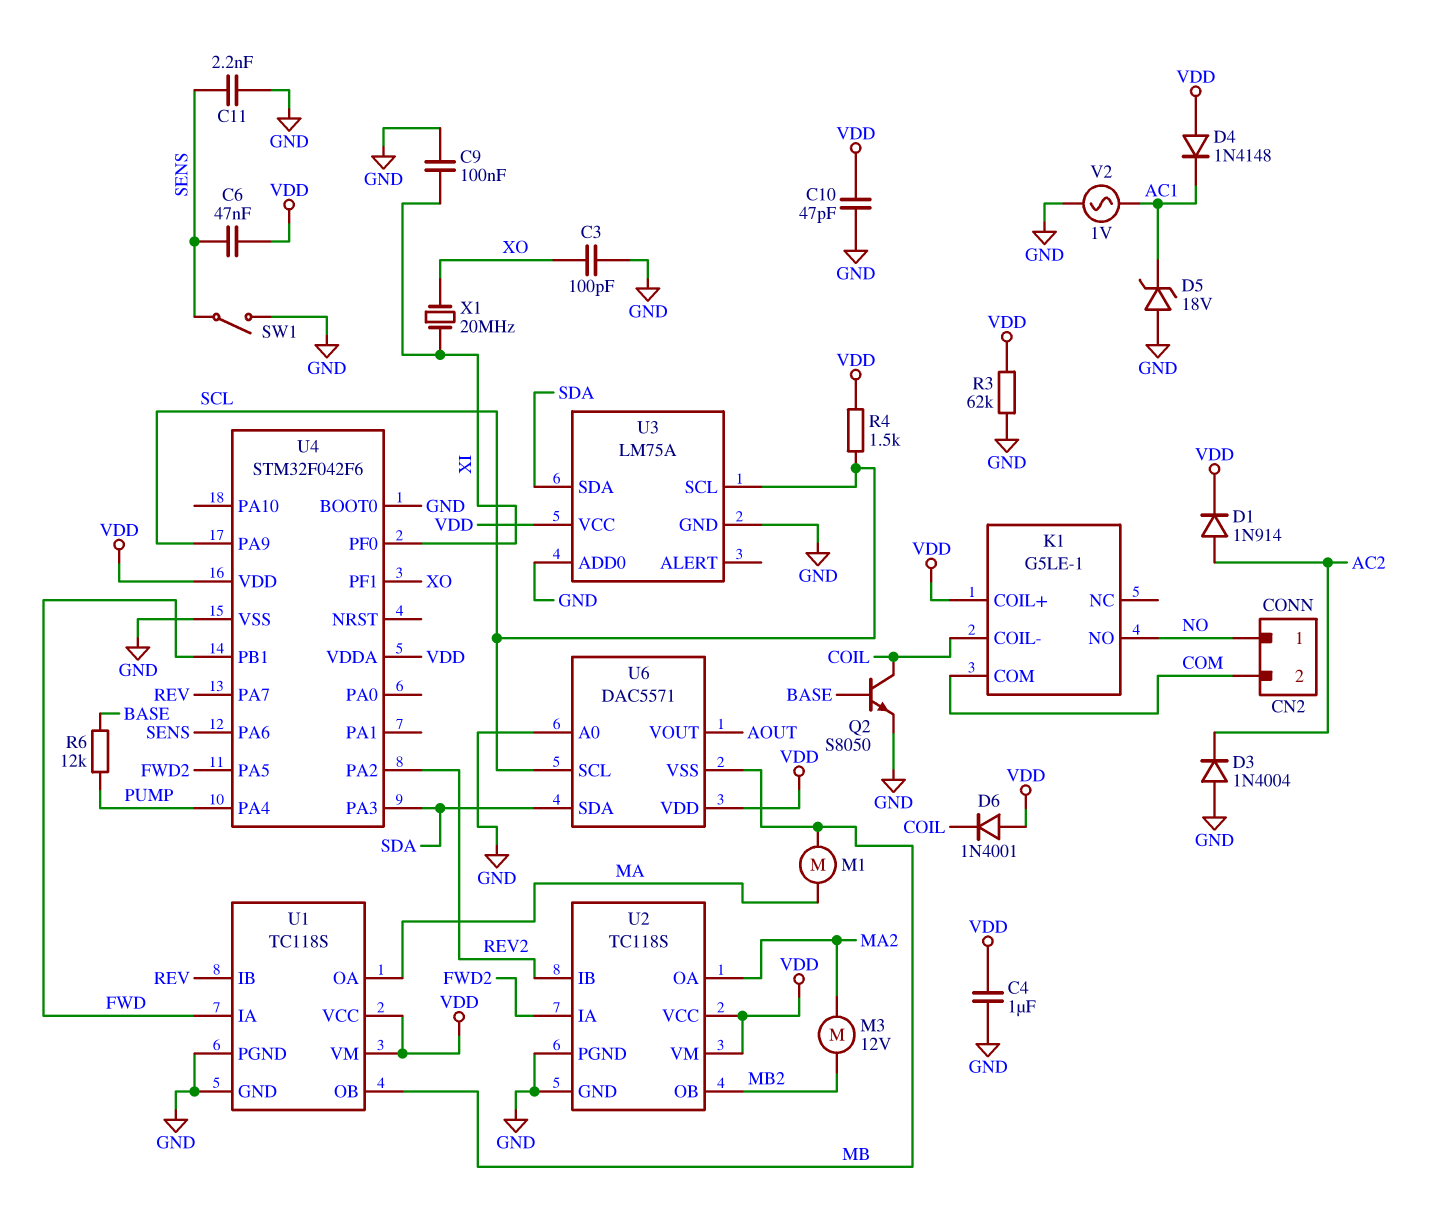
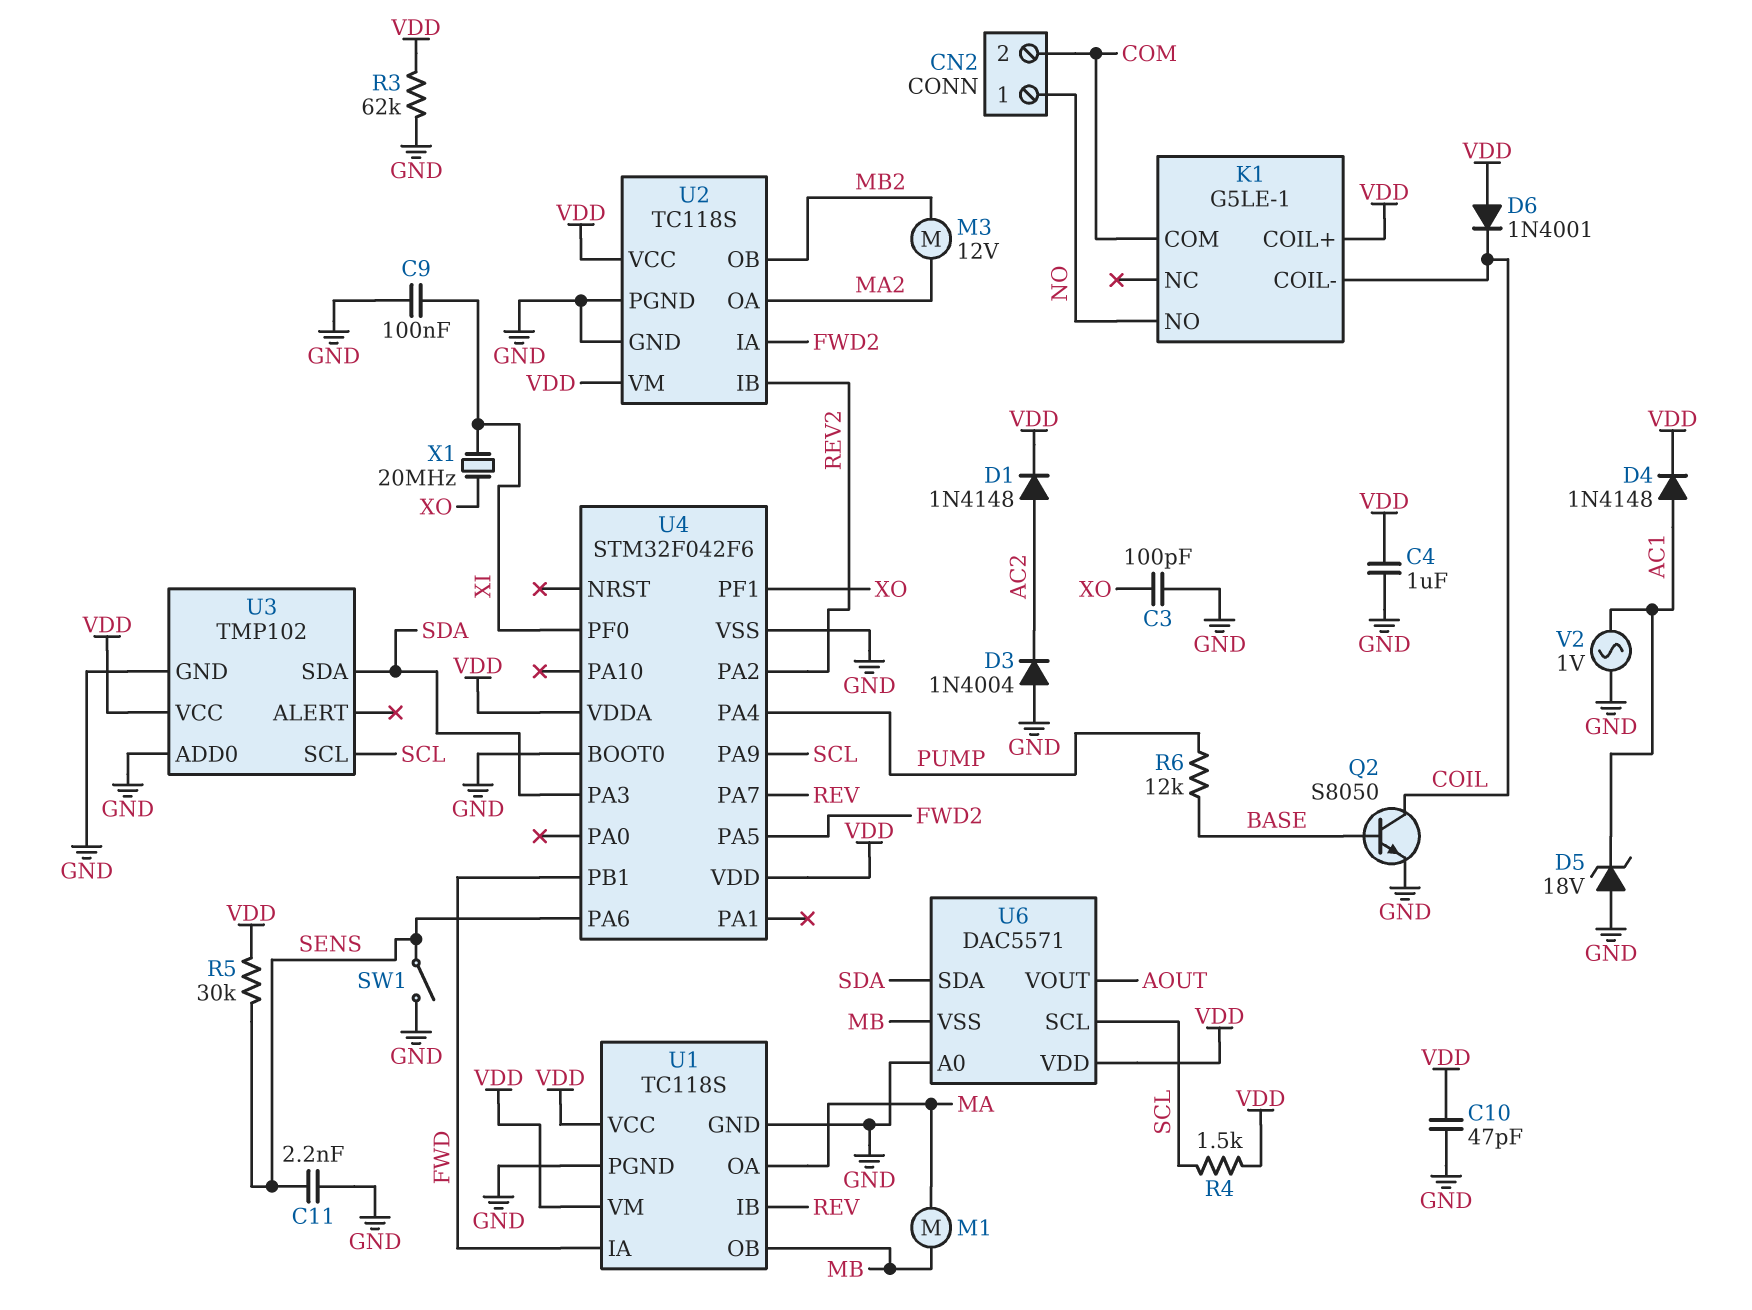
C6: 47nF (SENS, VDD) -> none
D1: diode 1N914 (A AC2, K VDD) -> diode 1N4148 (A AC2, K VDD)
D4: diode 1N4148 (A VDD, K AC1) -> diode 1N4148 (A AC1, K VDD)
R5: none -> 30k (SENS, VDD)
U3: LM75A -> TMP102

